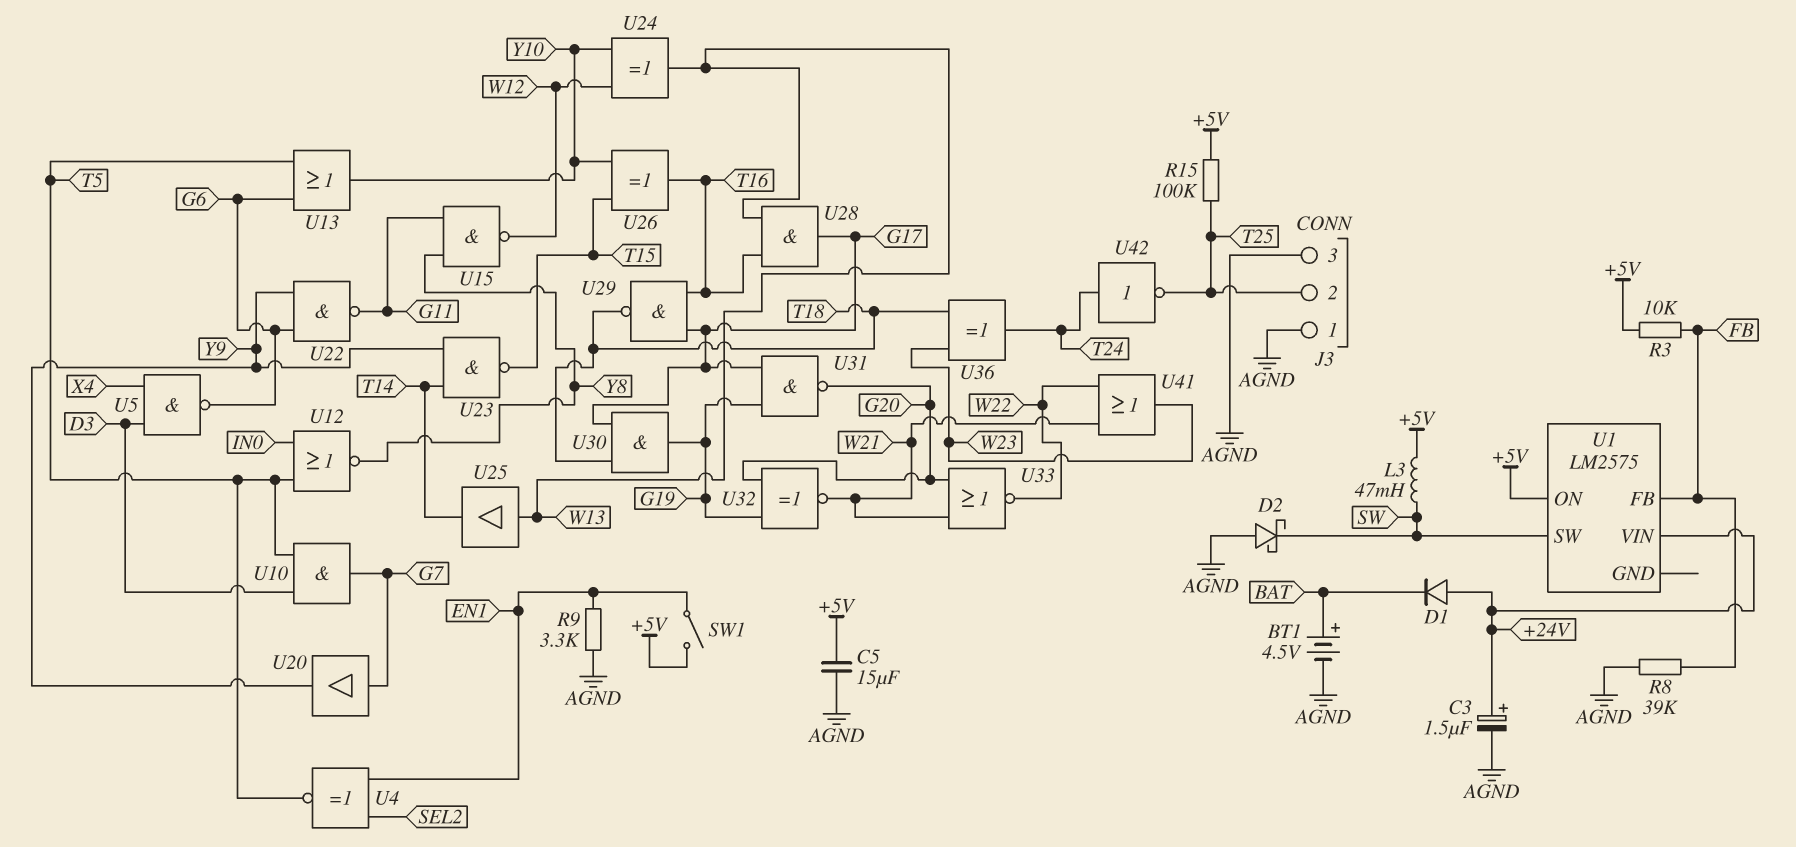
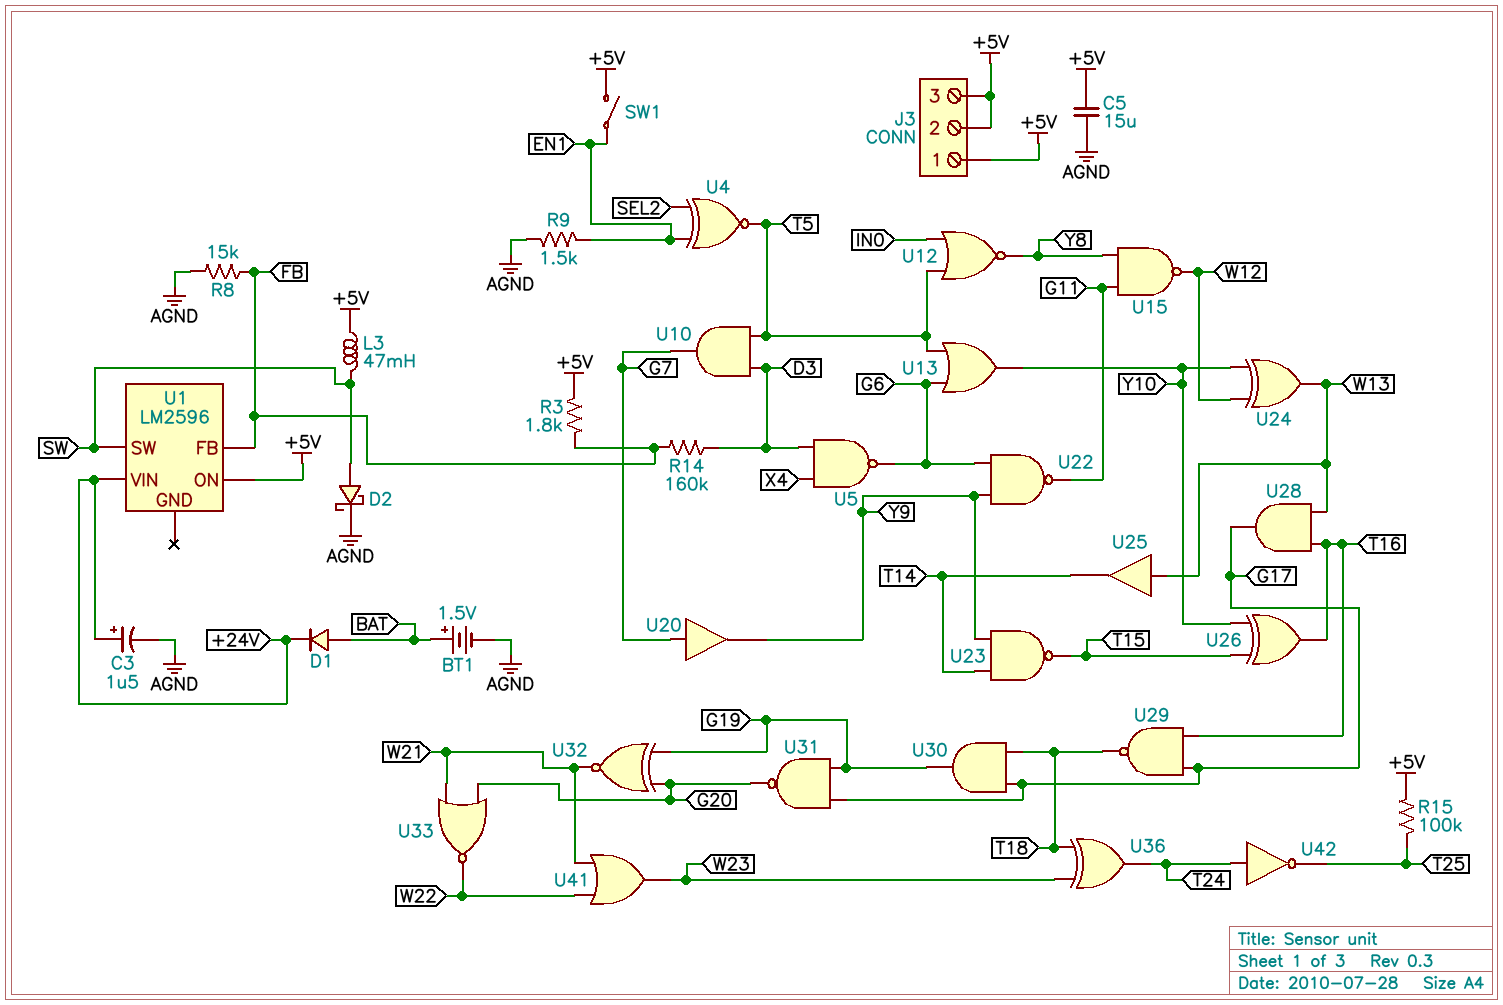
BT1: 4.5V (plus BAT, minus AGND) -> 1.5V (plus BAT, minus AGND)
D1: diode (A +24V, K BAT) -> diode (A BAT, K +24V)
D2: schottky (A AGND, K SW) -> schottky (A SW, K AGND)
J3 pin 1: AGND -> +5V
J3 pin 2: T25 -> +5V
J3 pin 3: AGND -> +5V
R3: 10k (+5V, FB) -> 1.8k (+5V, FB)
R8: 39k (AGND, FB) -> 15k (AGND, FB)
R9: 3.3k (AGND, EN1) -> 1.5k (AGND, EN1)
R14: none -> 160k (D3, FB)
U1: LM2575 -> LM2596

